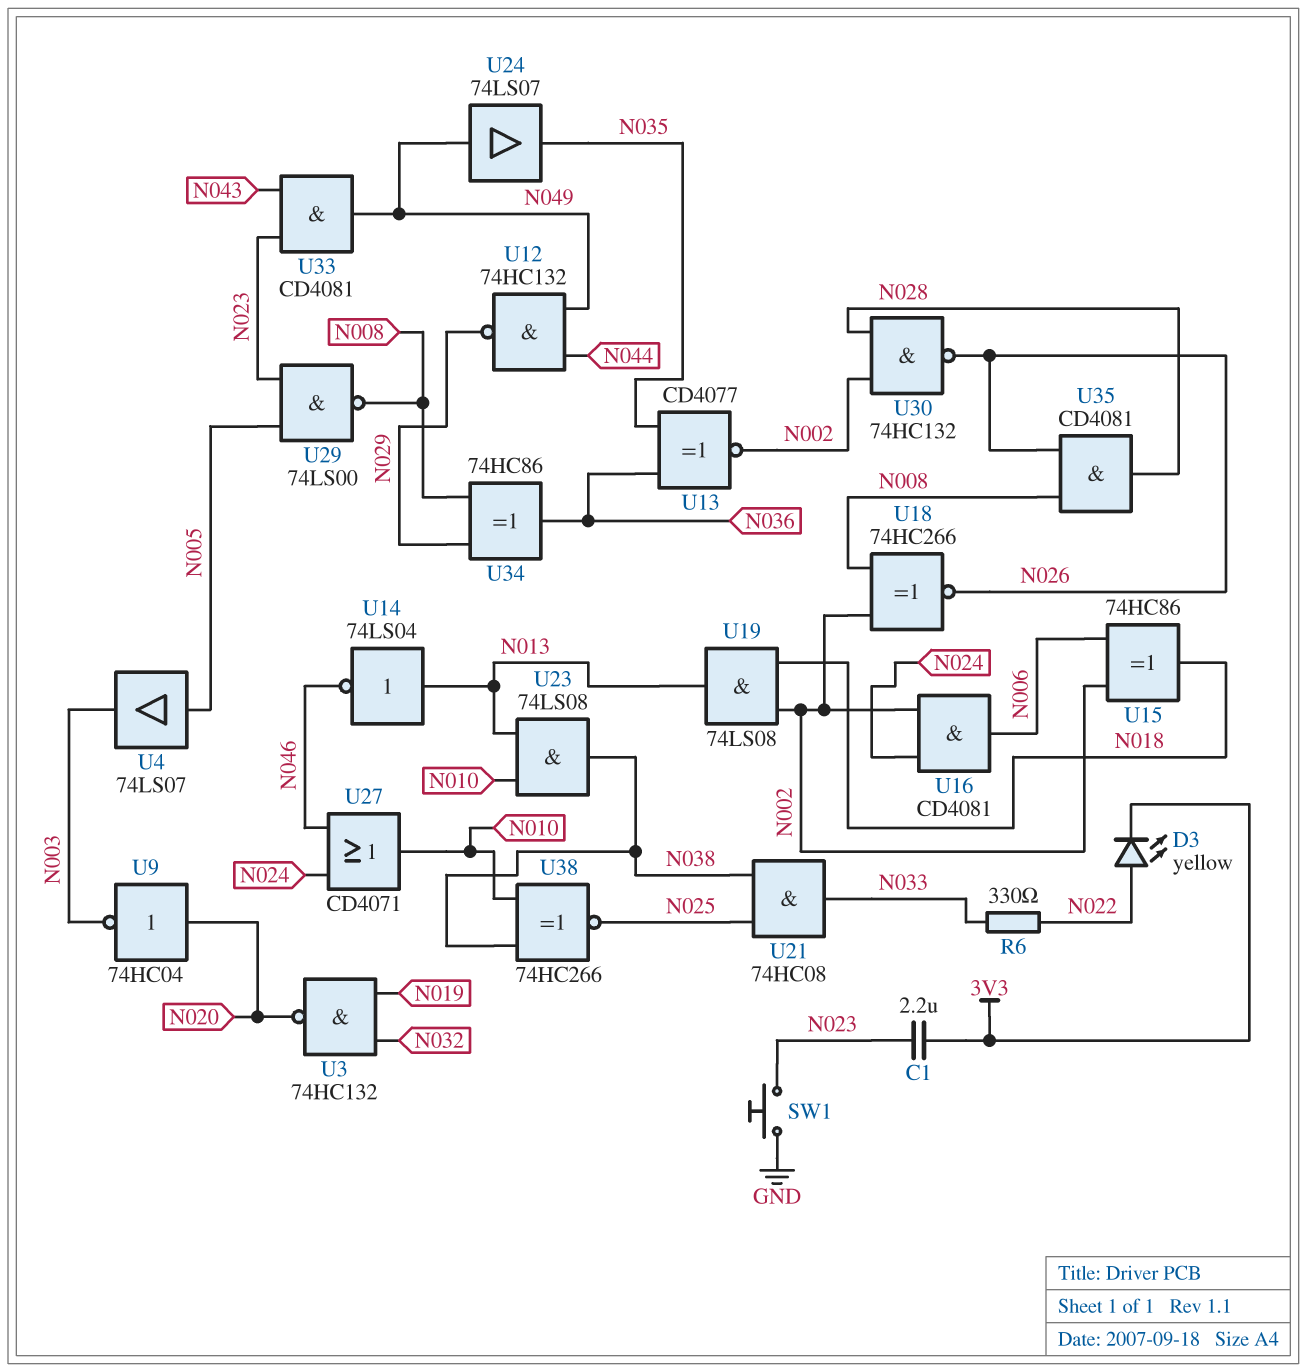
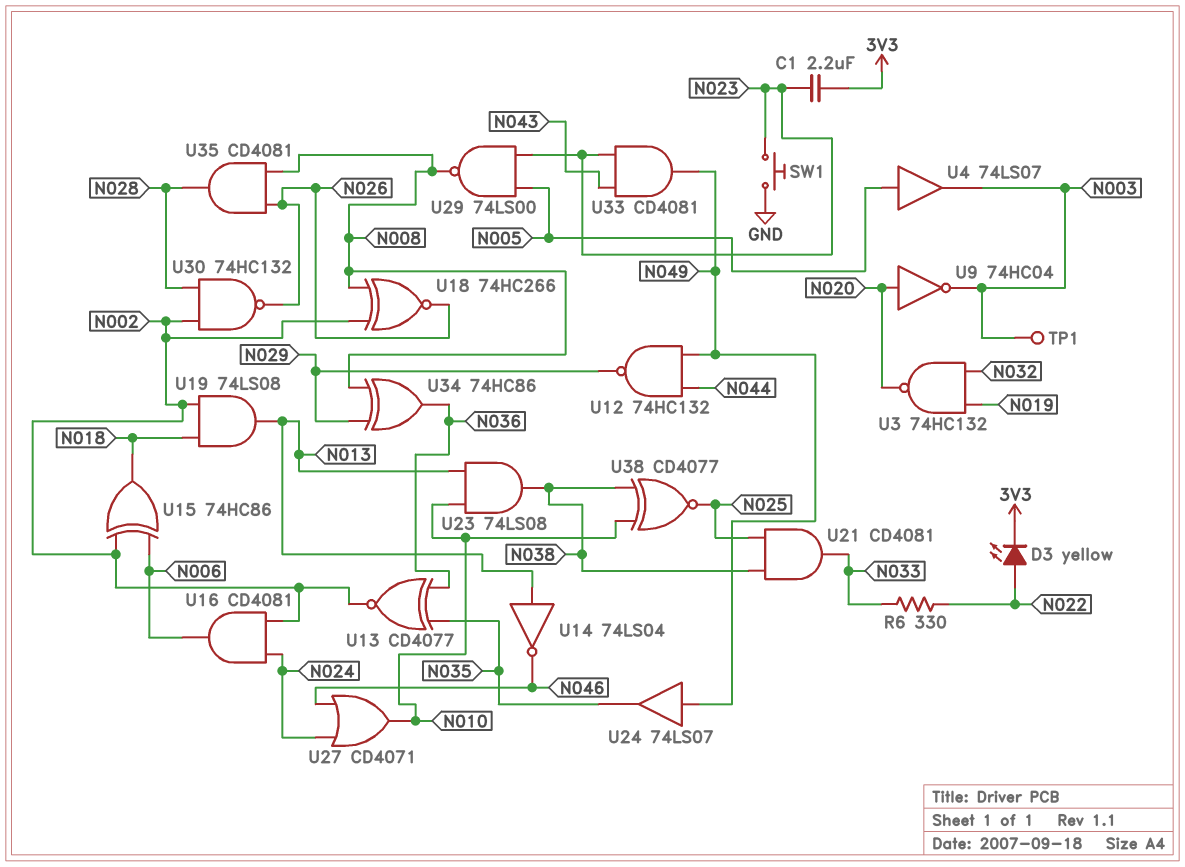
TP1: none -> test point (N003)
U21: AND 74HC08 (in N025, in N038, out N033) -> AND CD4081 (in N025, in N038, out N033)
U38: XNOR 74HC266 (in N010, in N038, out N025) -> XNOR CD4077 (in N010, in N038, out N025)

